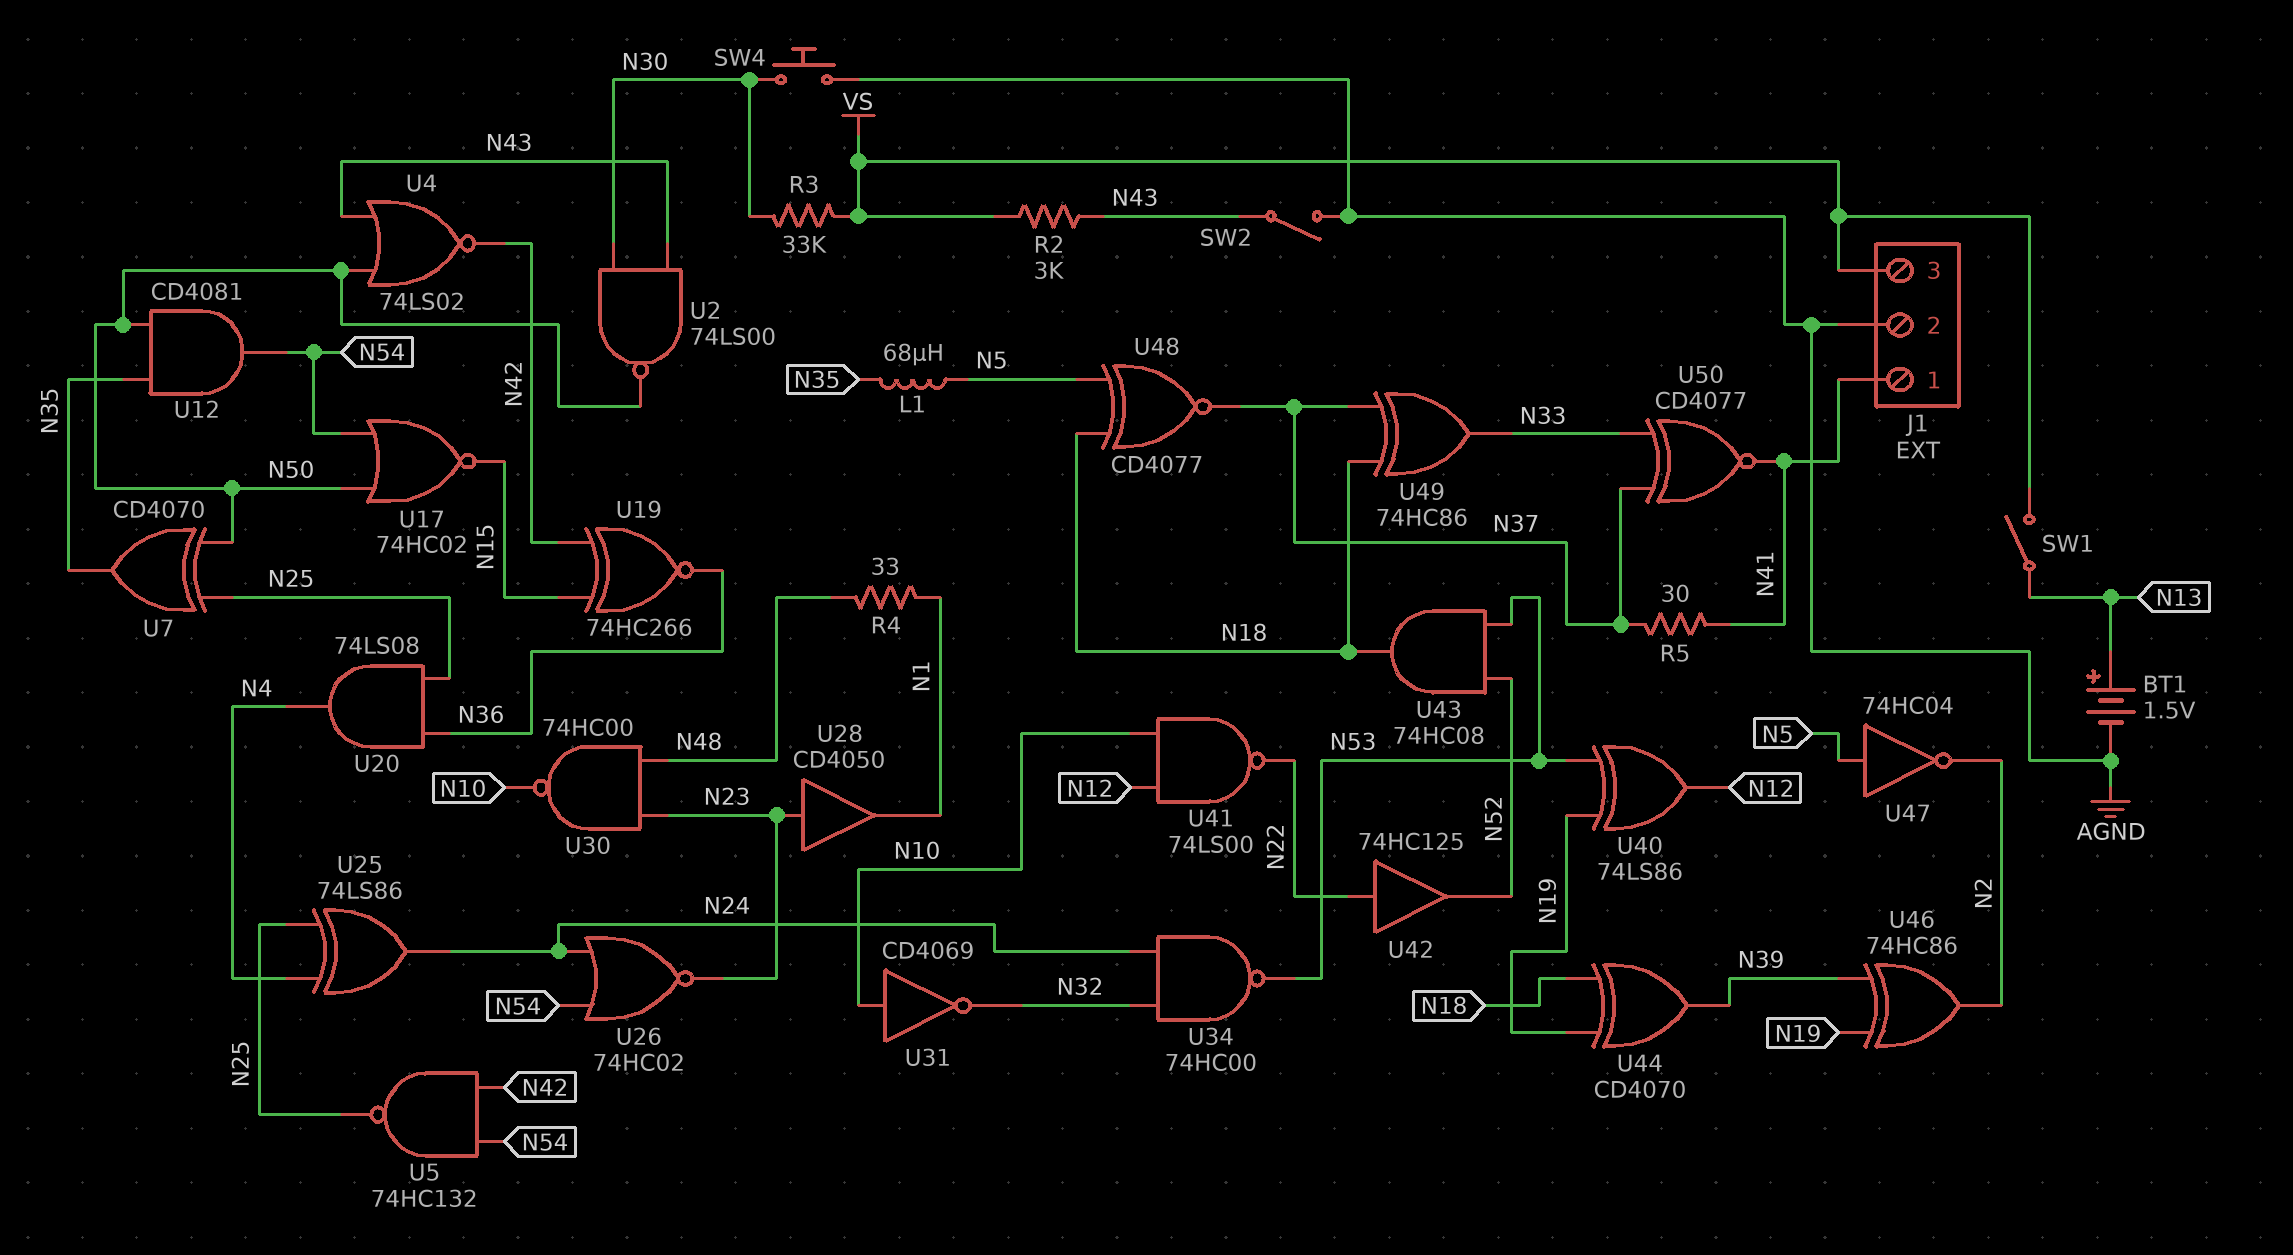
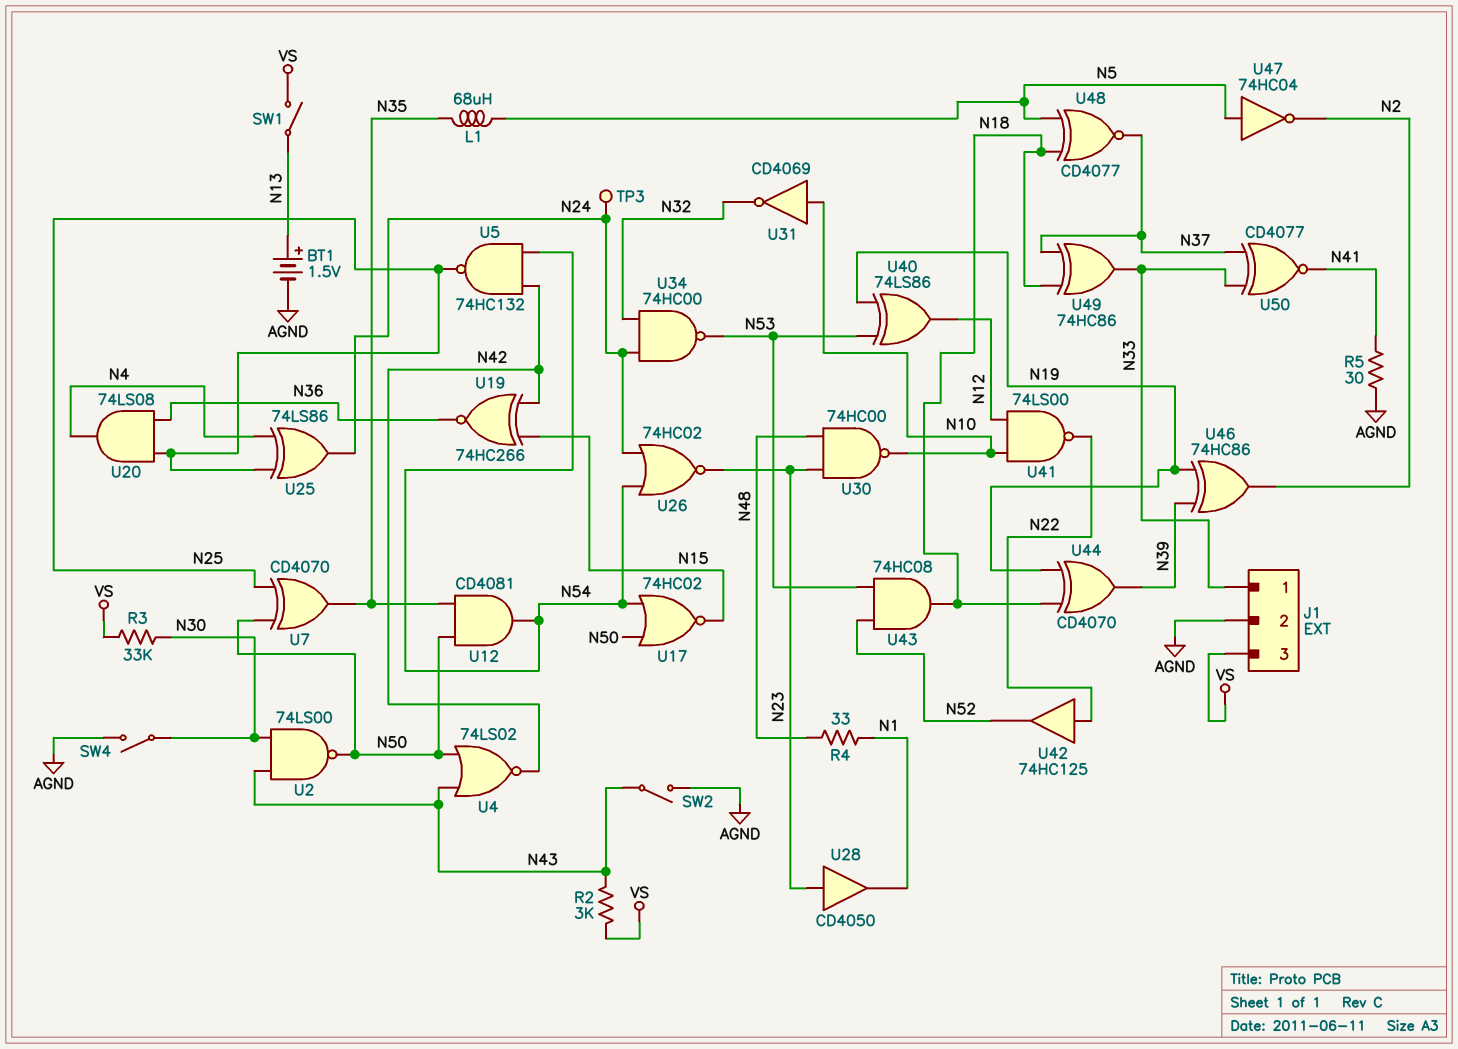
J1 pin 1: N41 -> N33
R5: 30 (N37, N41) -> 30 (AGND, N41)
SW4: button (AGND, N30) -> switch (AGND, N30)
TP3: none -> test point (N24)

